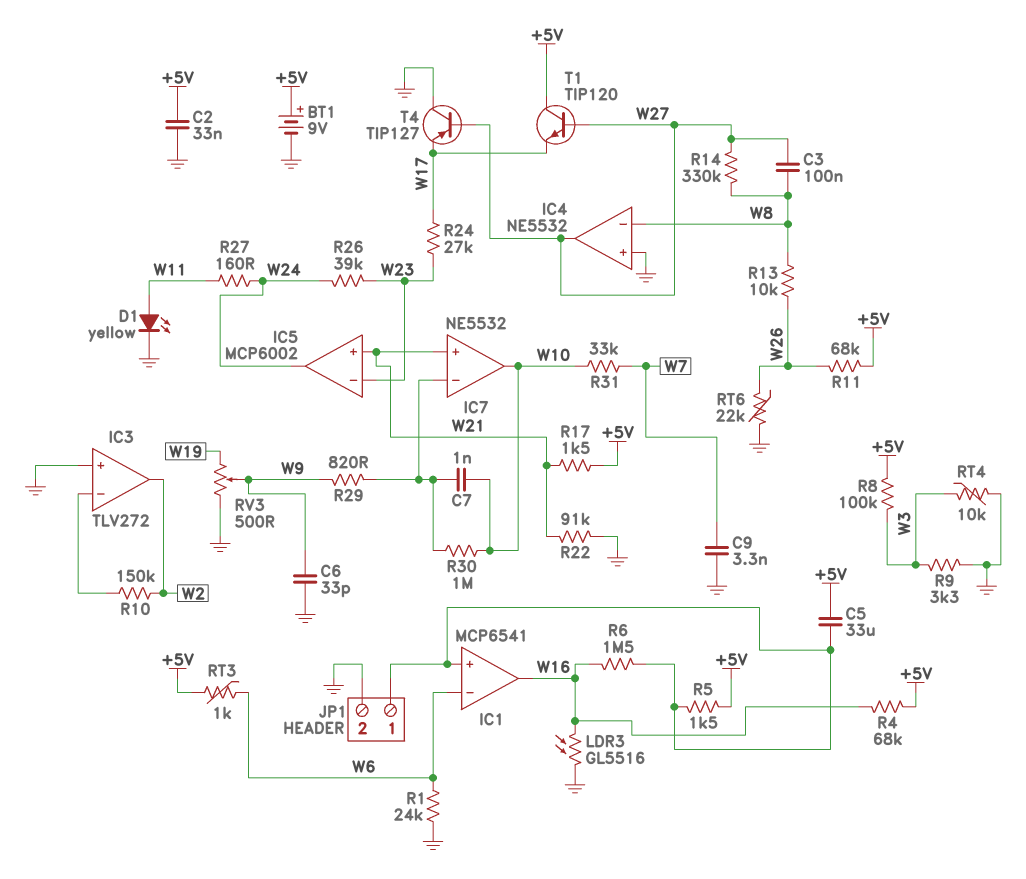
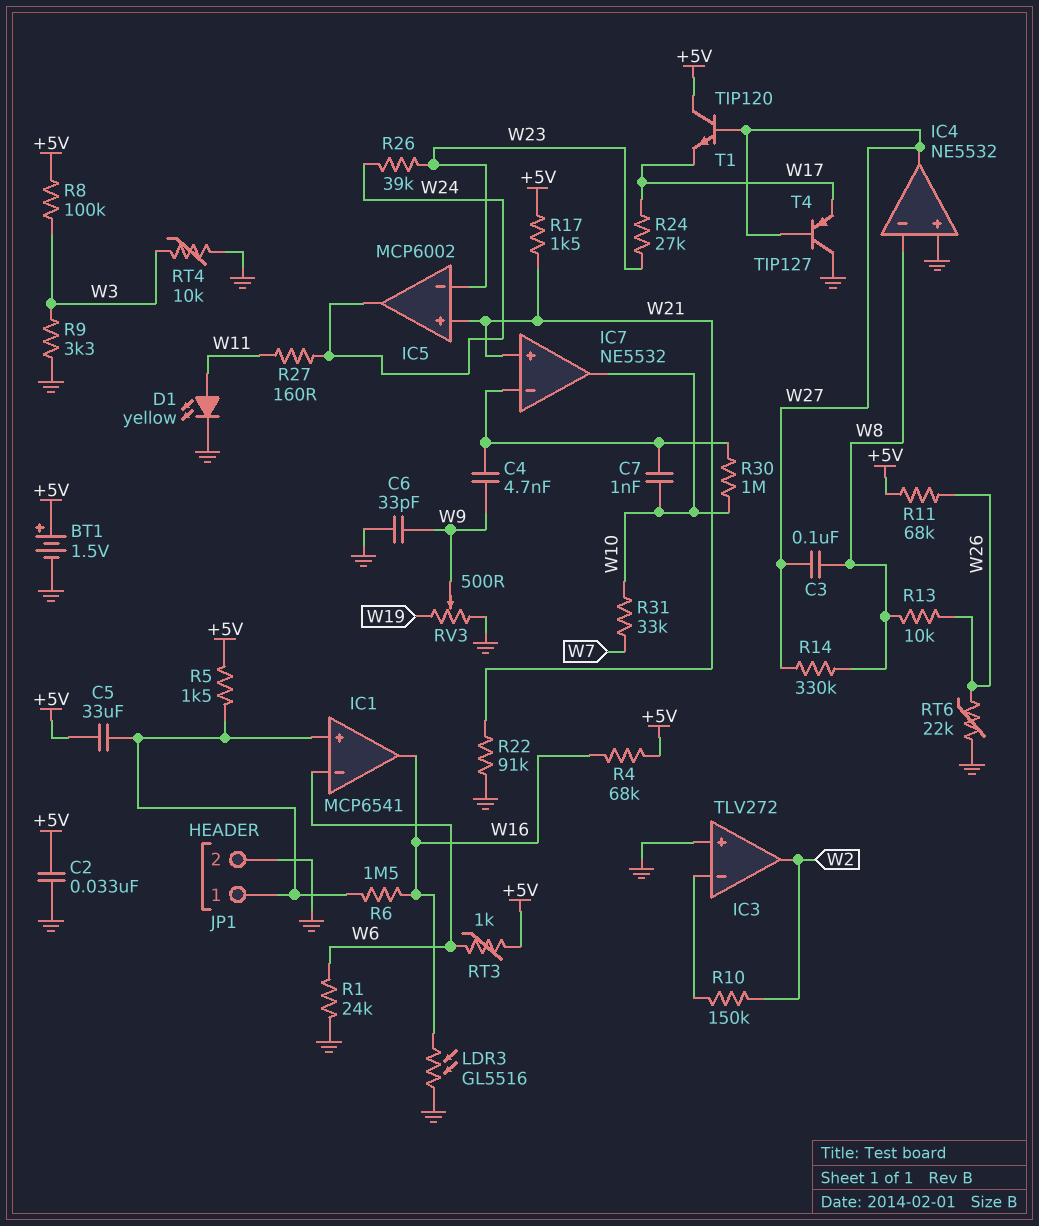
BT1: 9V (plus +5V, minus GND) -> 1.5V (plus +5V, minus GND)
C4: none -> 4.7nF (IC7/in-, W9)
C9: 3.3nF (GND, W7) -> none
R29: 820 (IC7/in-, W9) -> none

